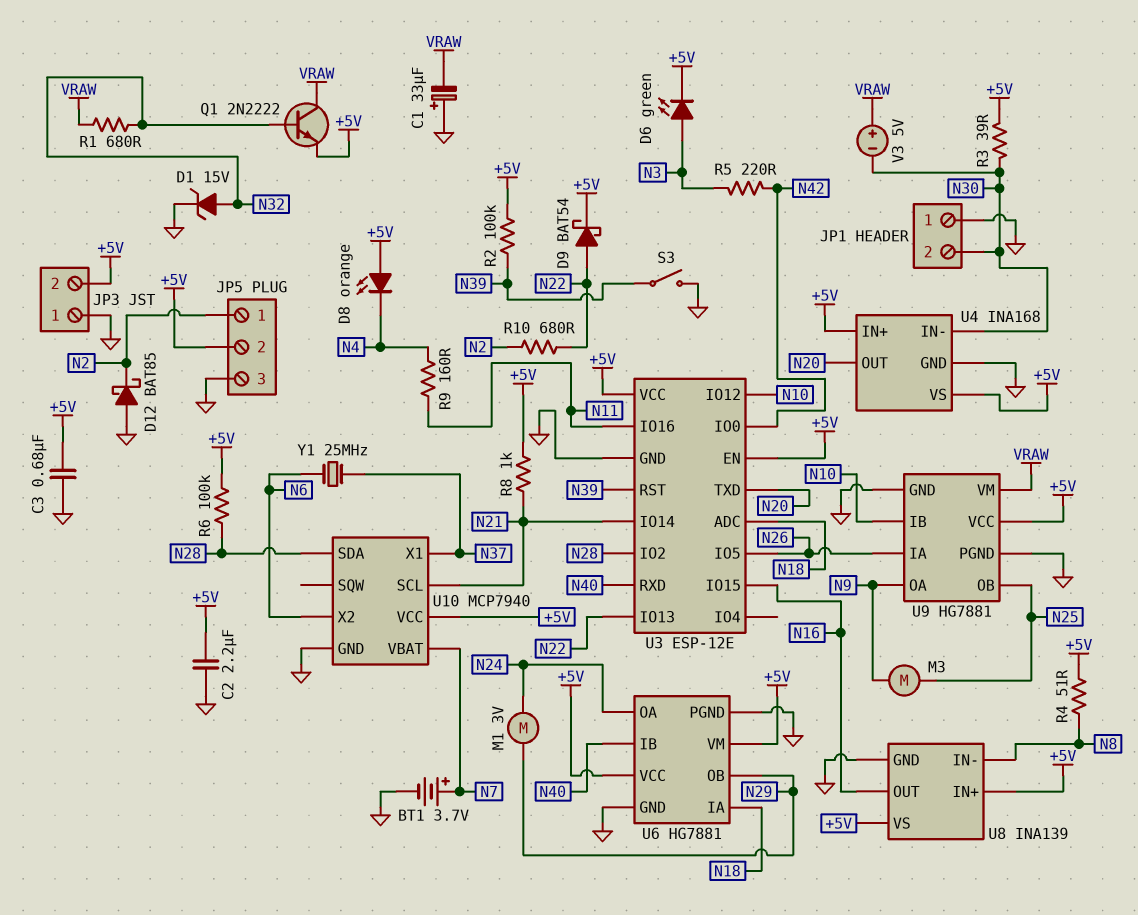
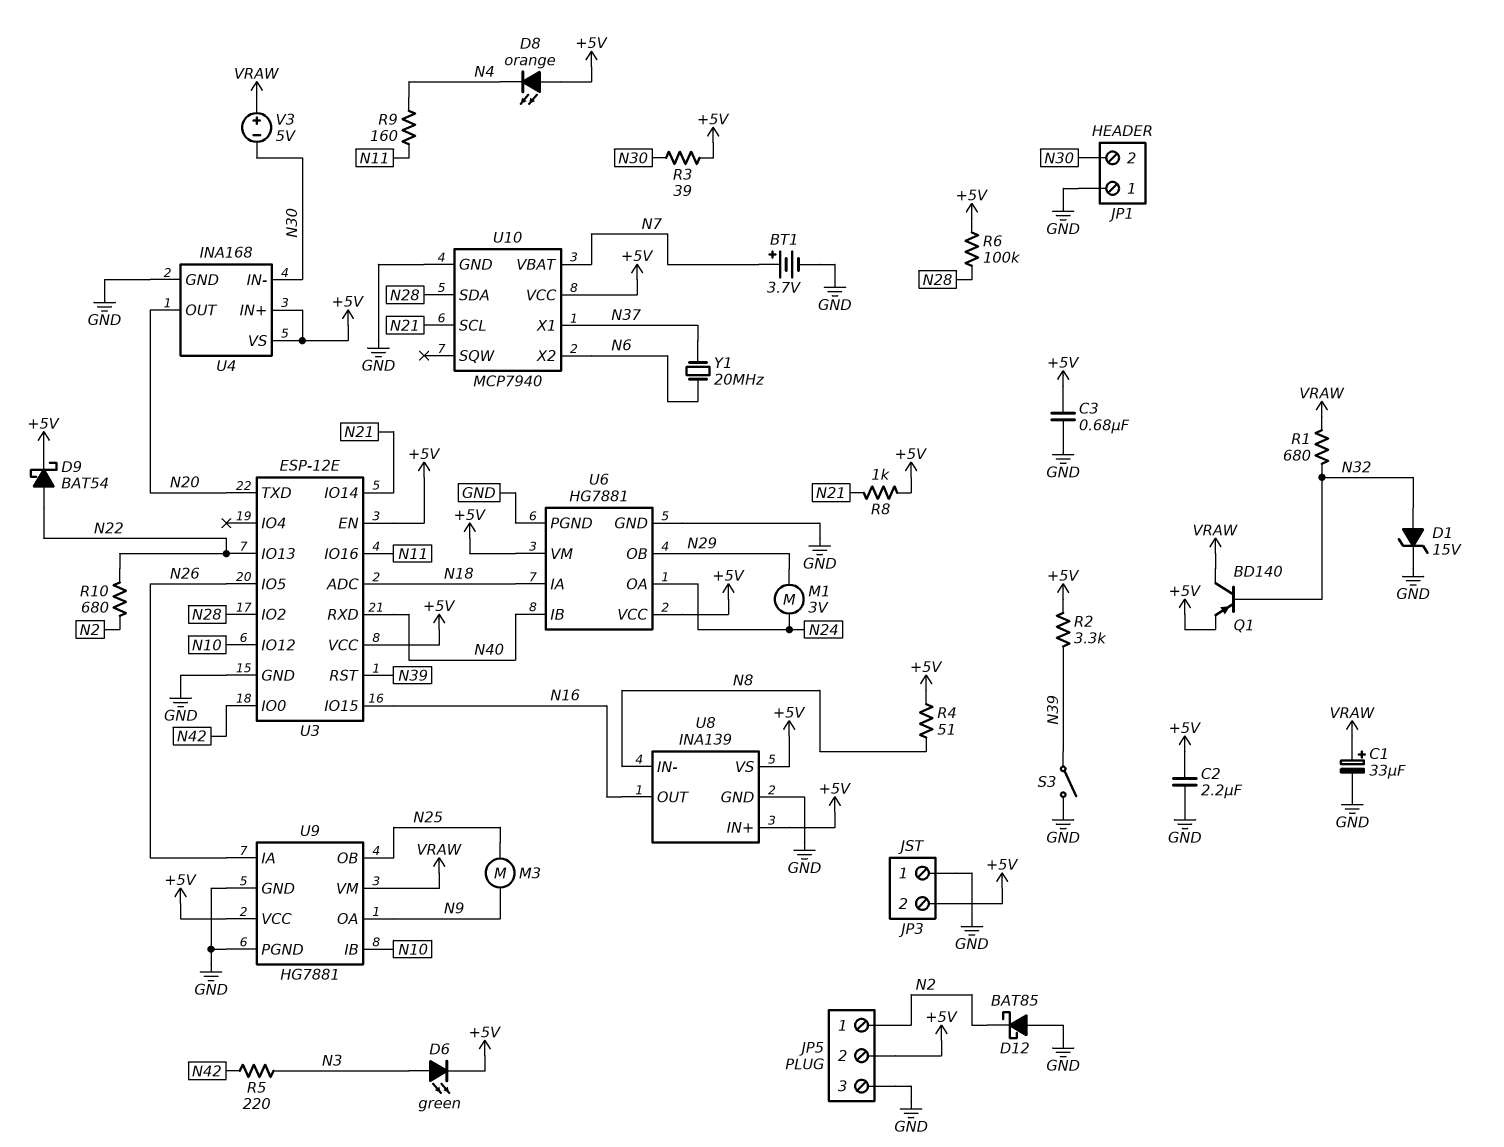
C1: 33uF (plus GND, minus VRAW) -> 33uF (plus VRAW, minus GND)
Q1: NPN 2N2222 (B N32, C VRAW, E +5V) -> PNP BD140 (B N32, C VRAW, E +5V)
R2: 100k (+5V, N39) -> 3.3k (+5V, N39)
Y1: 25MHz (N6, N37) -> 20MHz (N6, N37)

